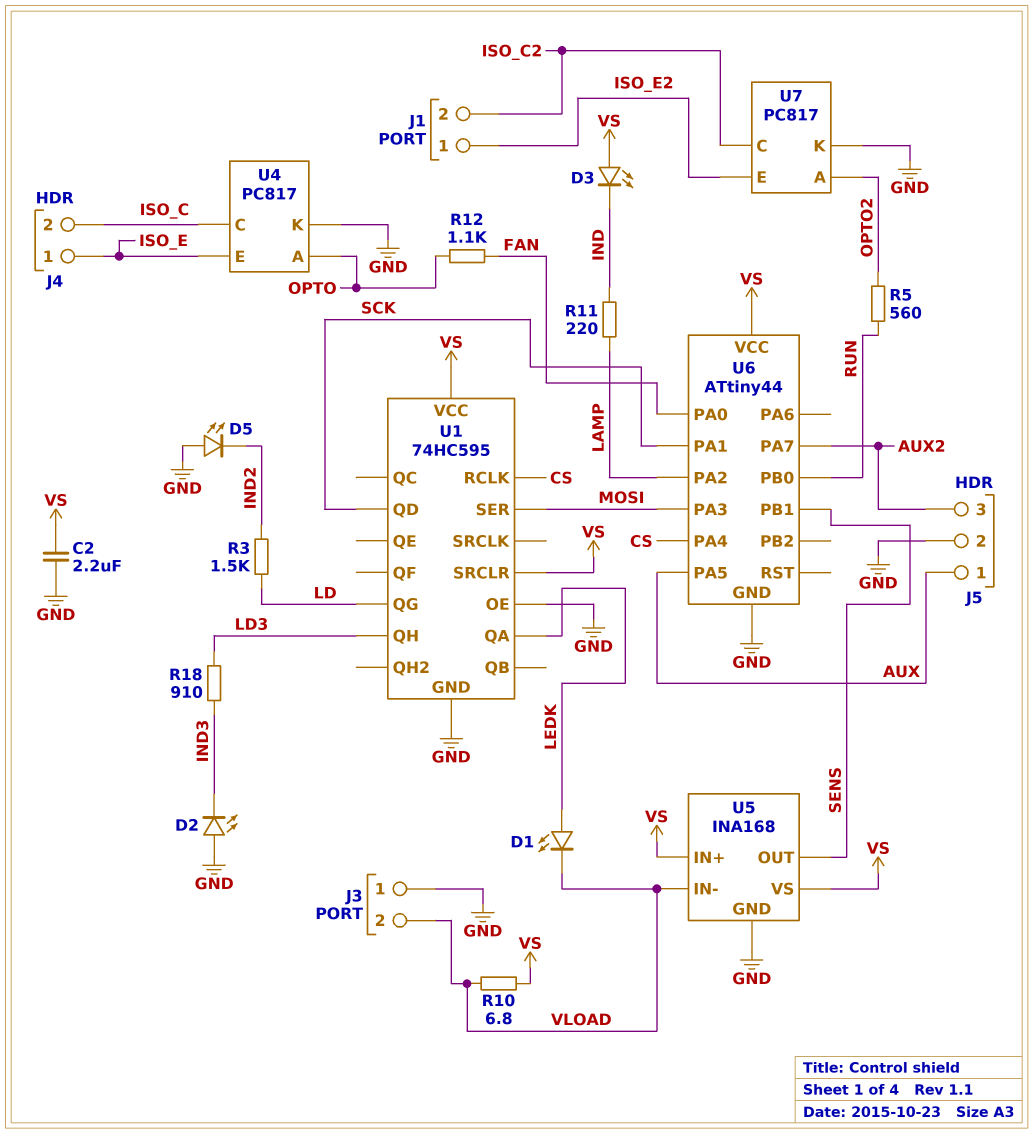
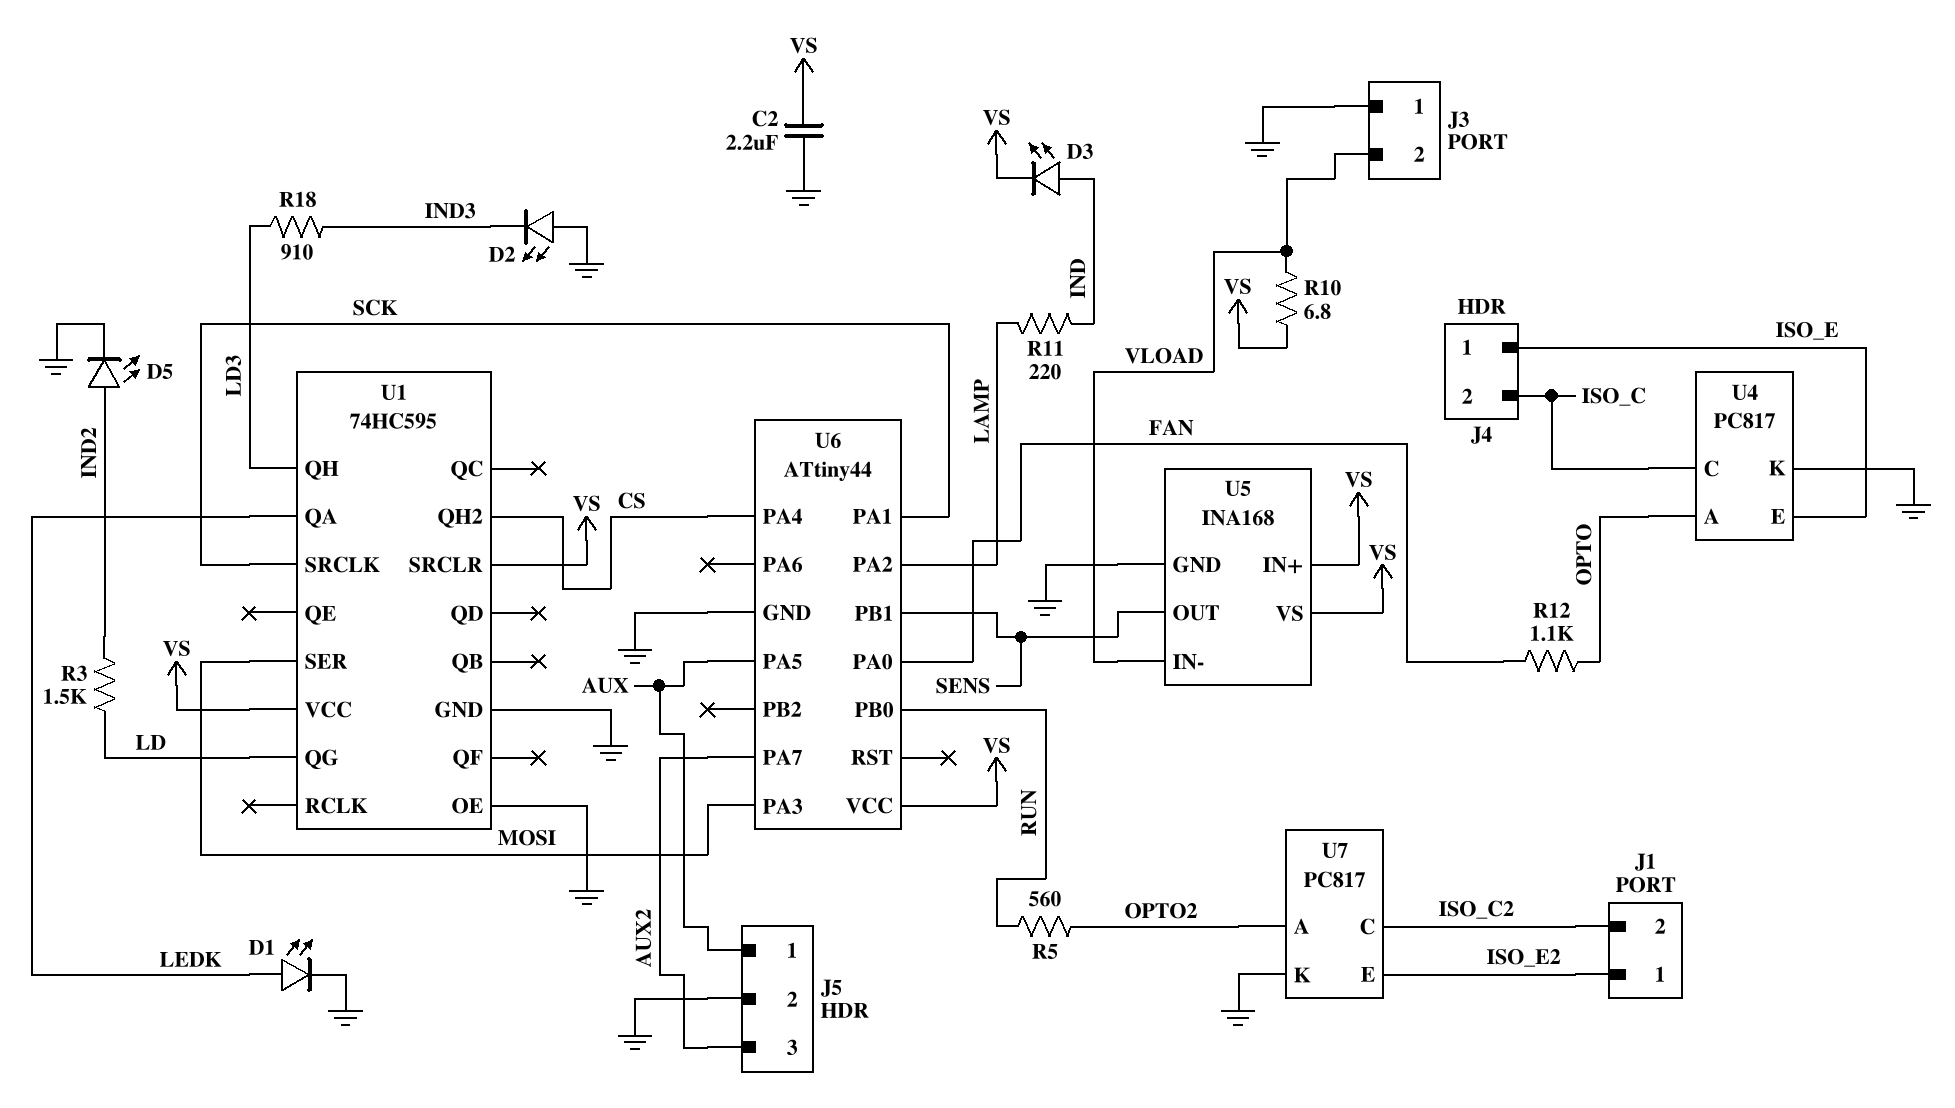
D1: LED (A LEDK, K VLOAD) -> LED (A LEDK, K GND)
D3: LED (A VS, K IND) -> LED (A IND, K VS)
D5: LED (A GND, K IND2) -> LED (A IND2, K GND)
U1 pin QD: SCK -> none
U1 pin QH2: none -> CS
U1 pin RCLK: CS -> none
U1 pin SRCLK: none -> SCK

